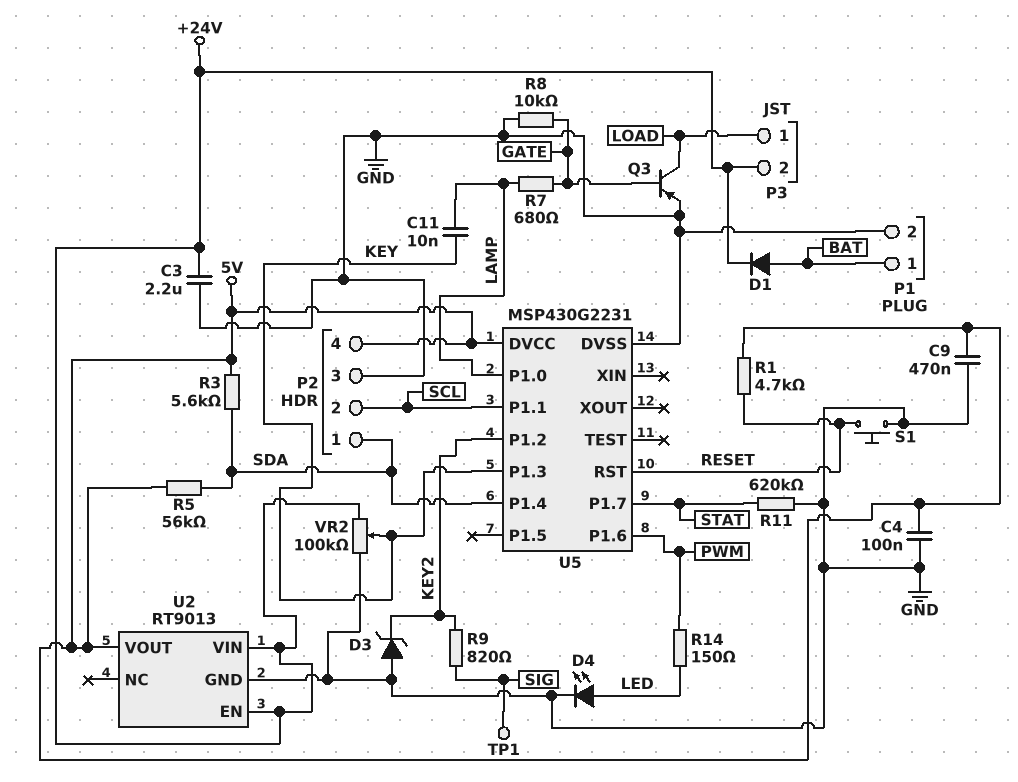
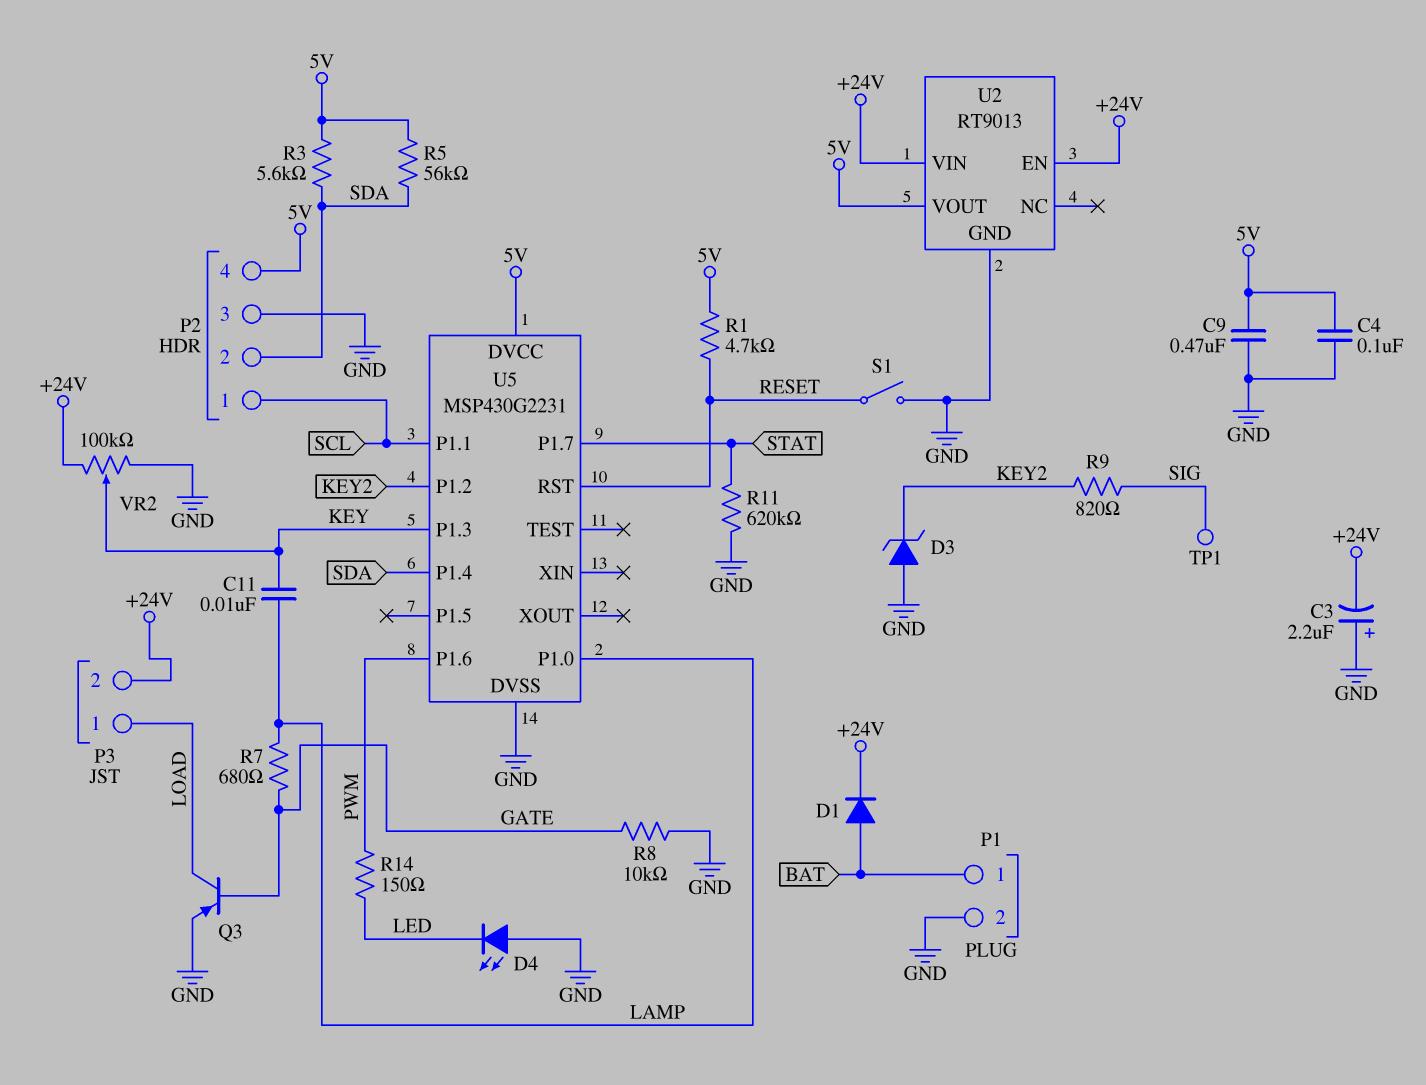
C3: 2.2uF (+24V, GND) -> 2.2uF (plus GND, minus +24V)
D4: LED (A LED, K GND) -> LED (A GND, K LED)
P2 pin 1: SDA -> SCL
P2 pin 2: SCL -> SDA
S1: button (GND, RESET) -> switch (GND, RESET)

